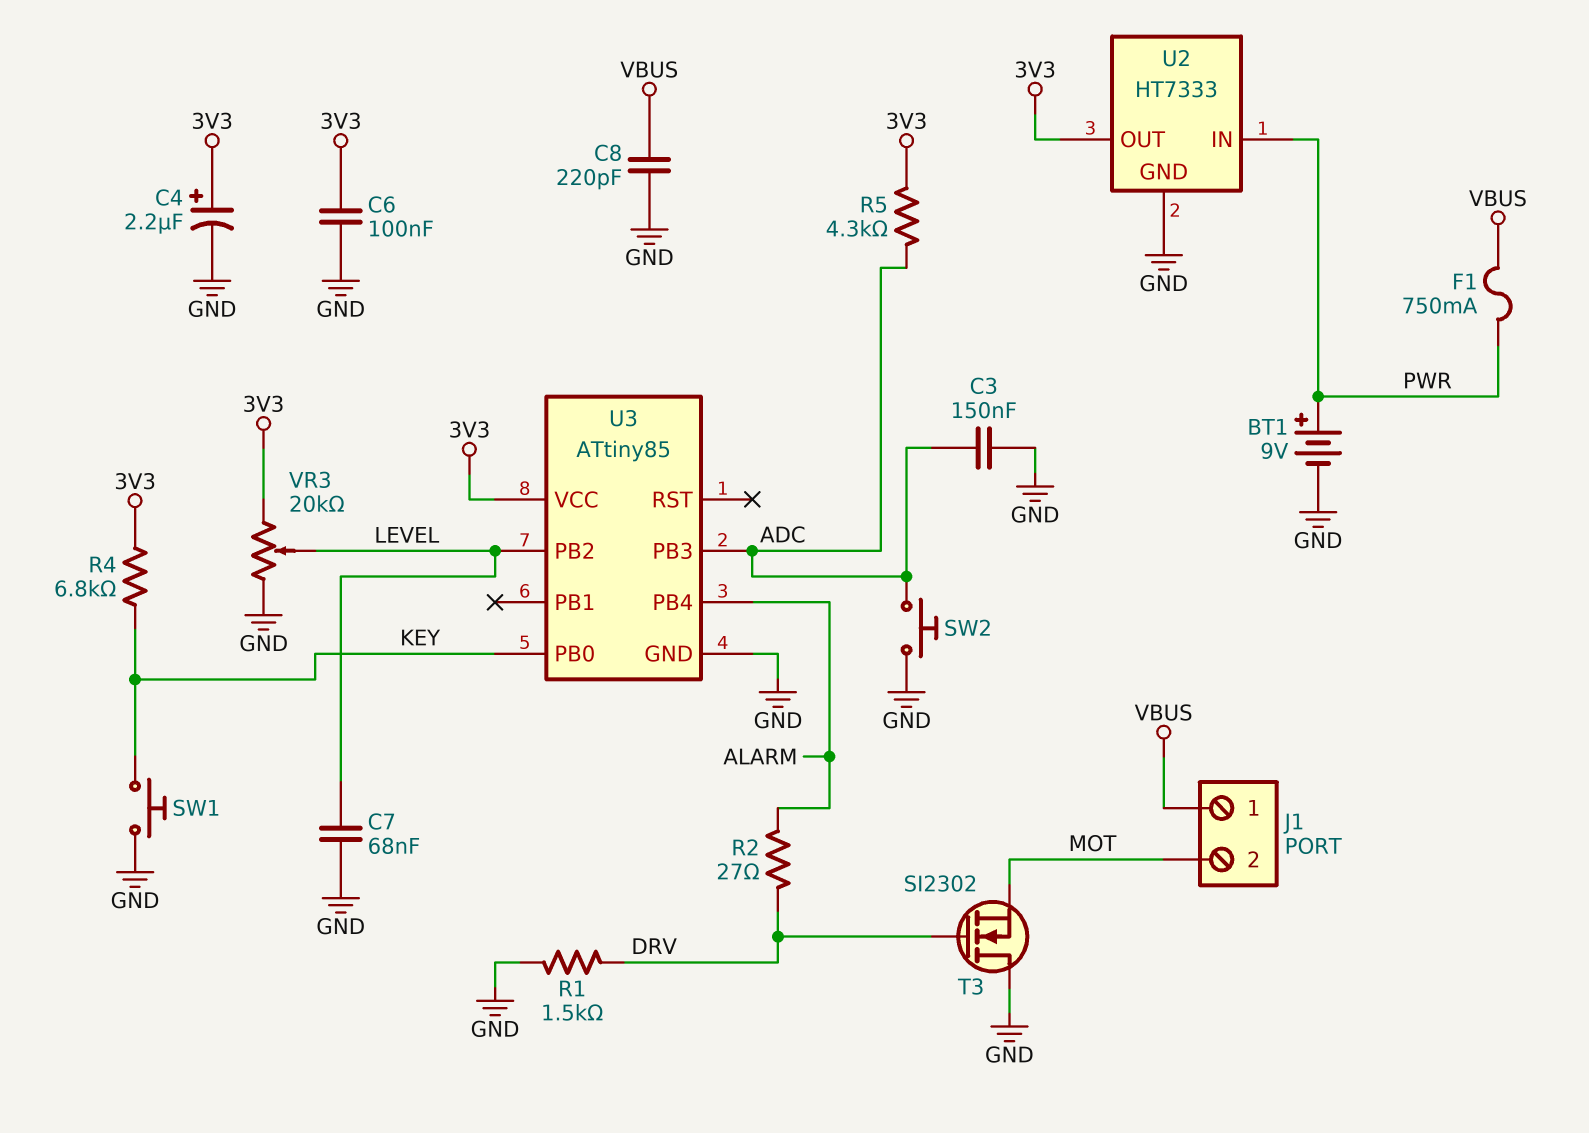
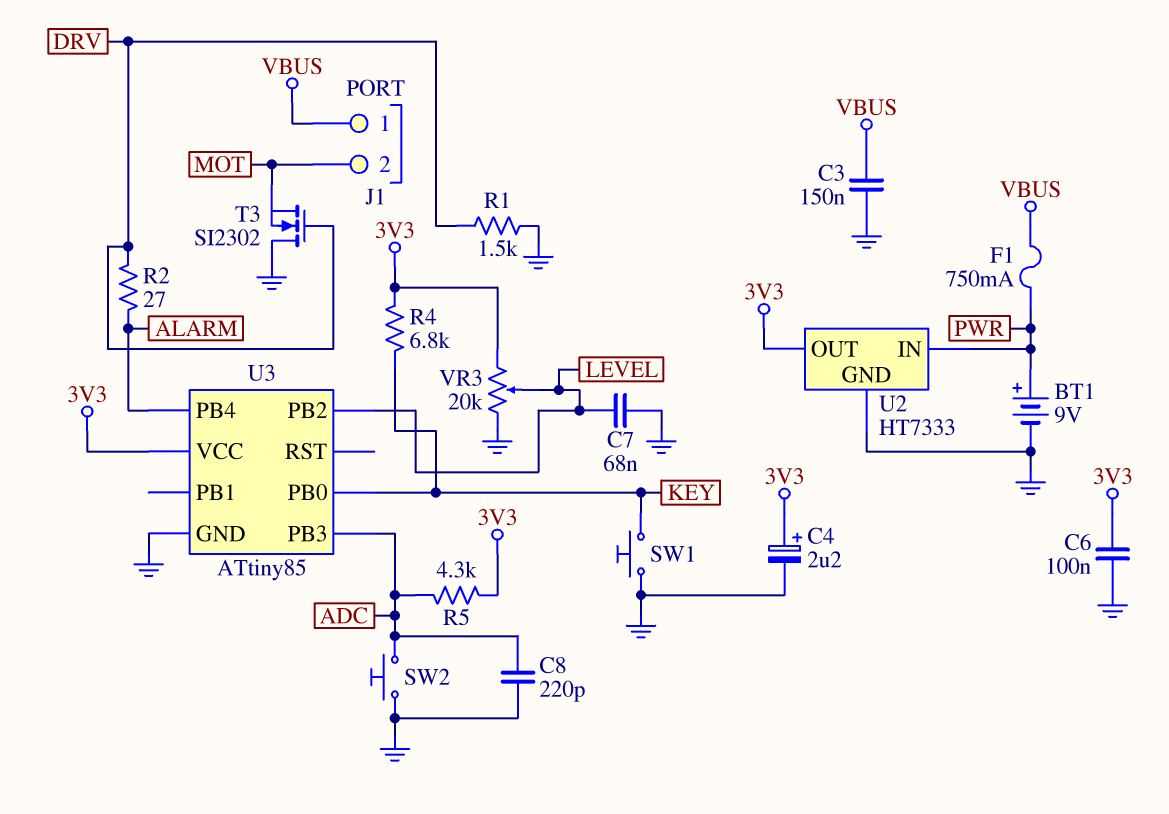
C3: 150nF (ADC, GND) -> 150nF (GND, VBUS)
C8: 220pF (GND, VBUS) -> 220pF (ADC, GND)

